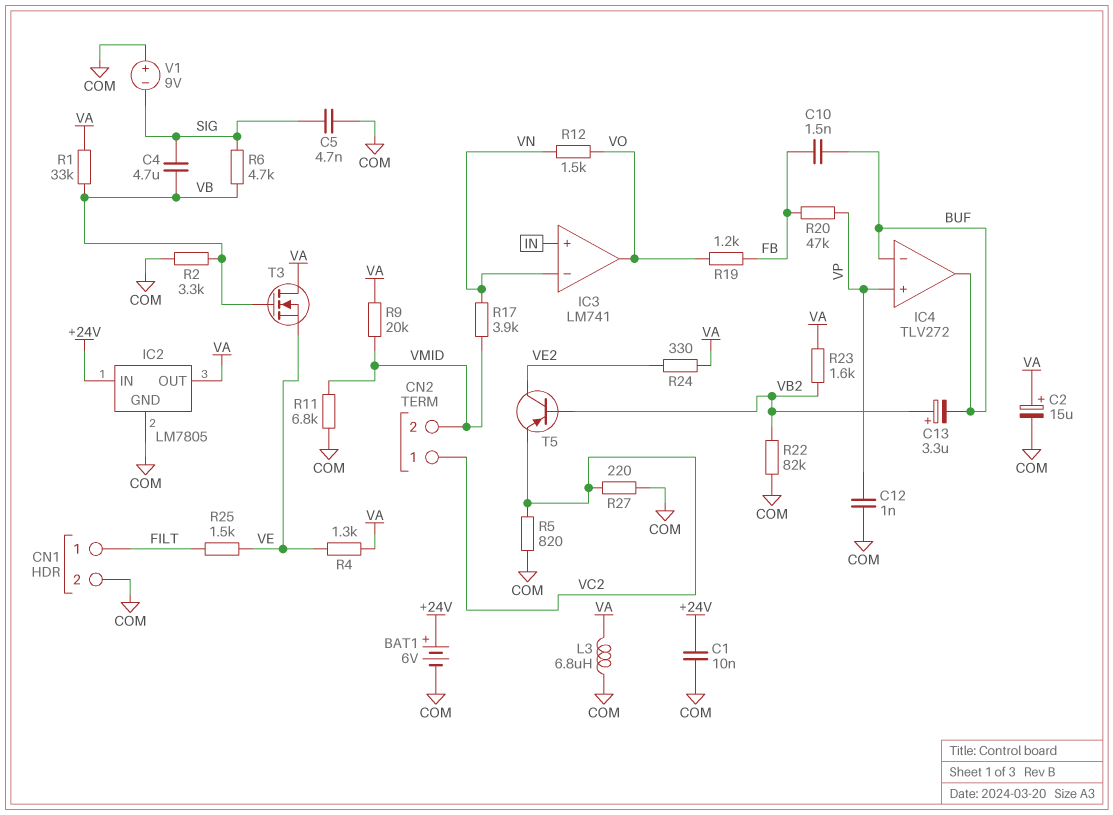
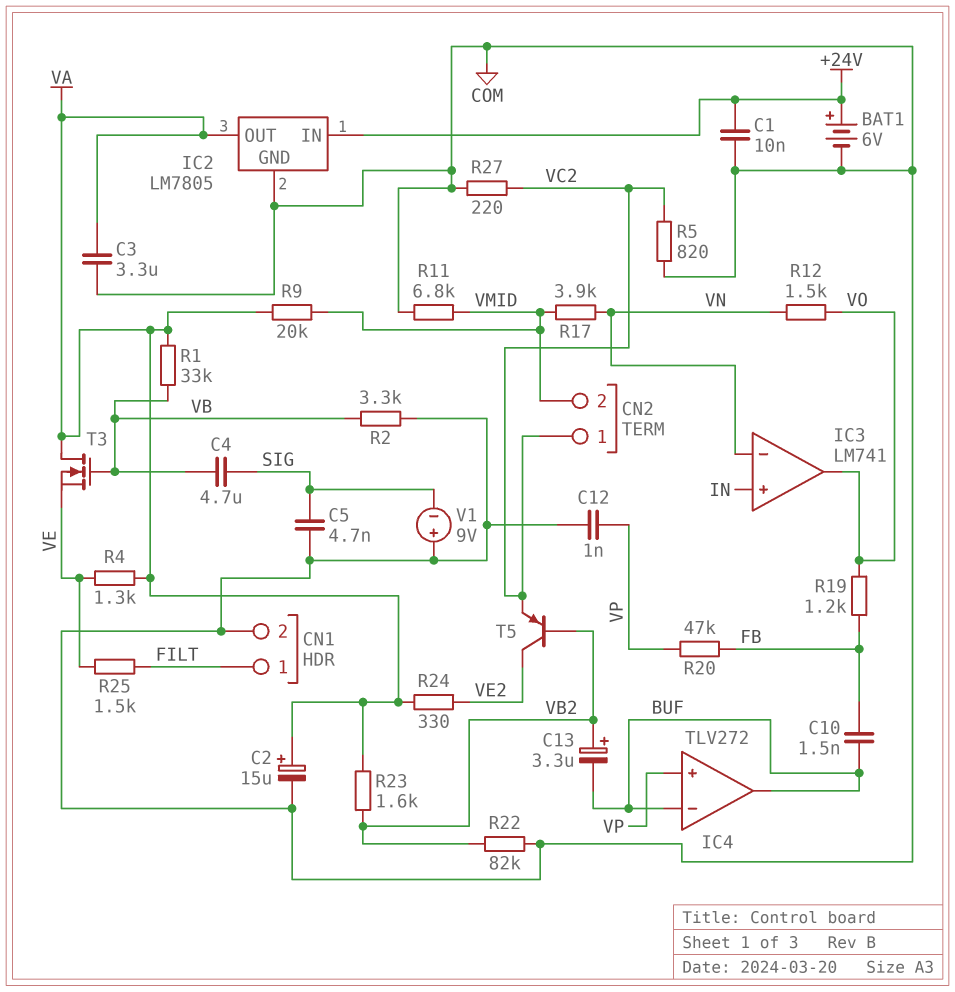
C3: none -> 3.3uF (COM, VA)
L3: 6.8uH (COM, VA) -> none
R6: 4.7k (SIG, VB) -> none

